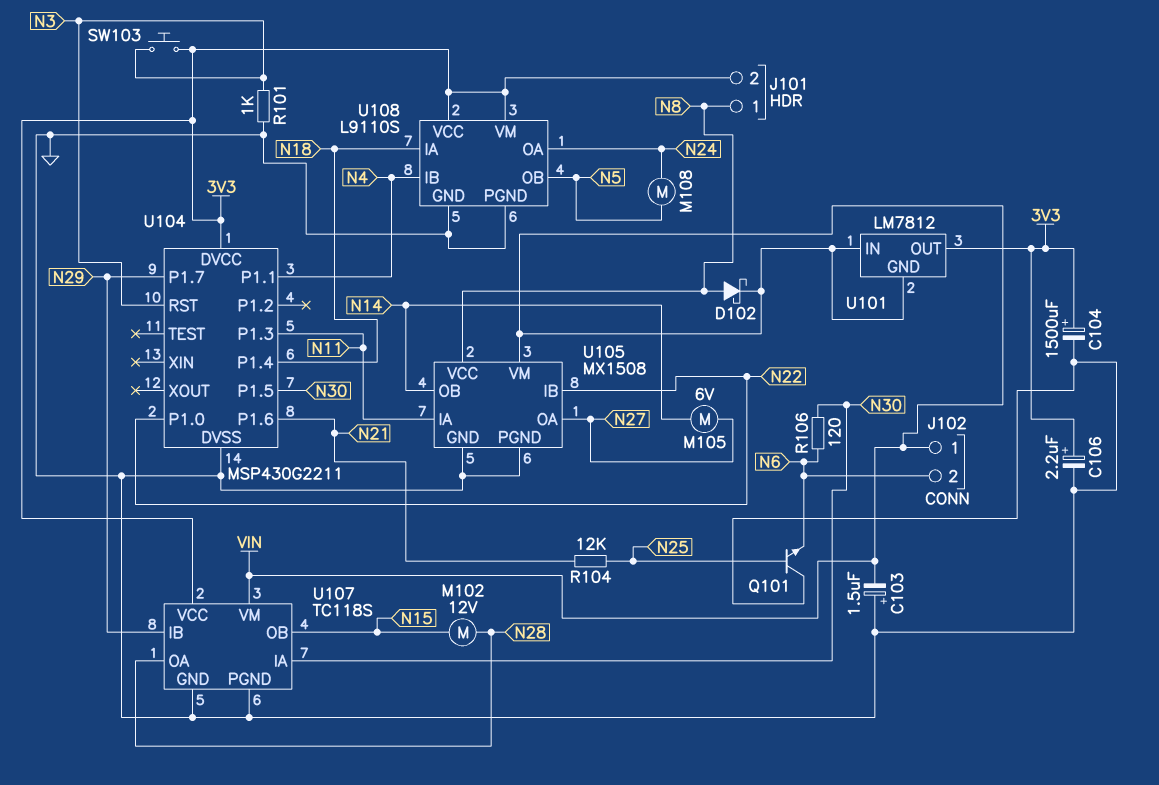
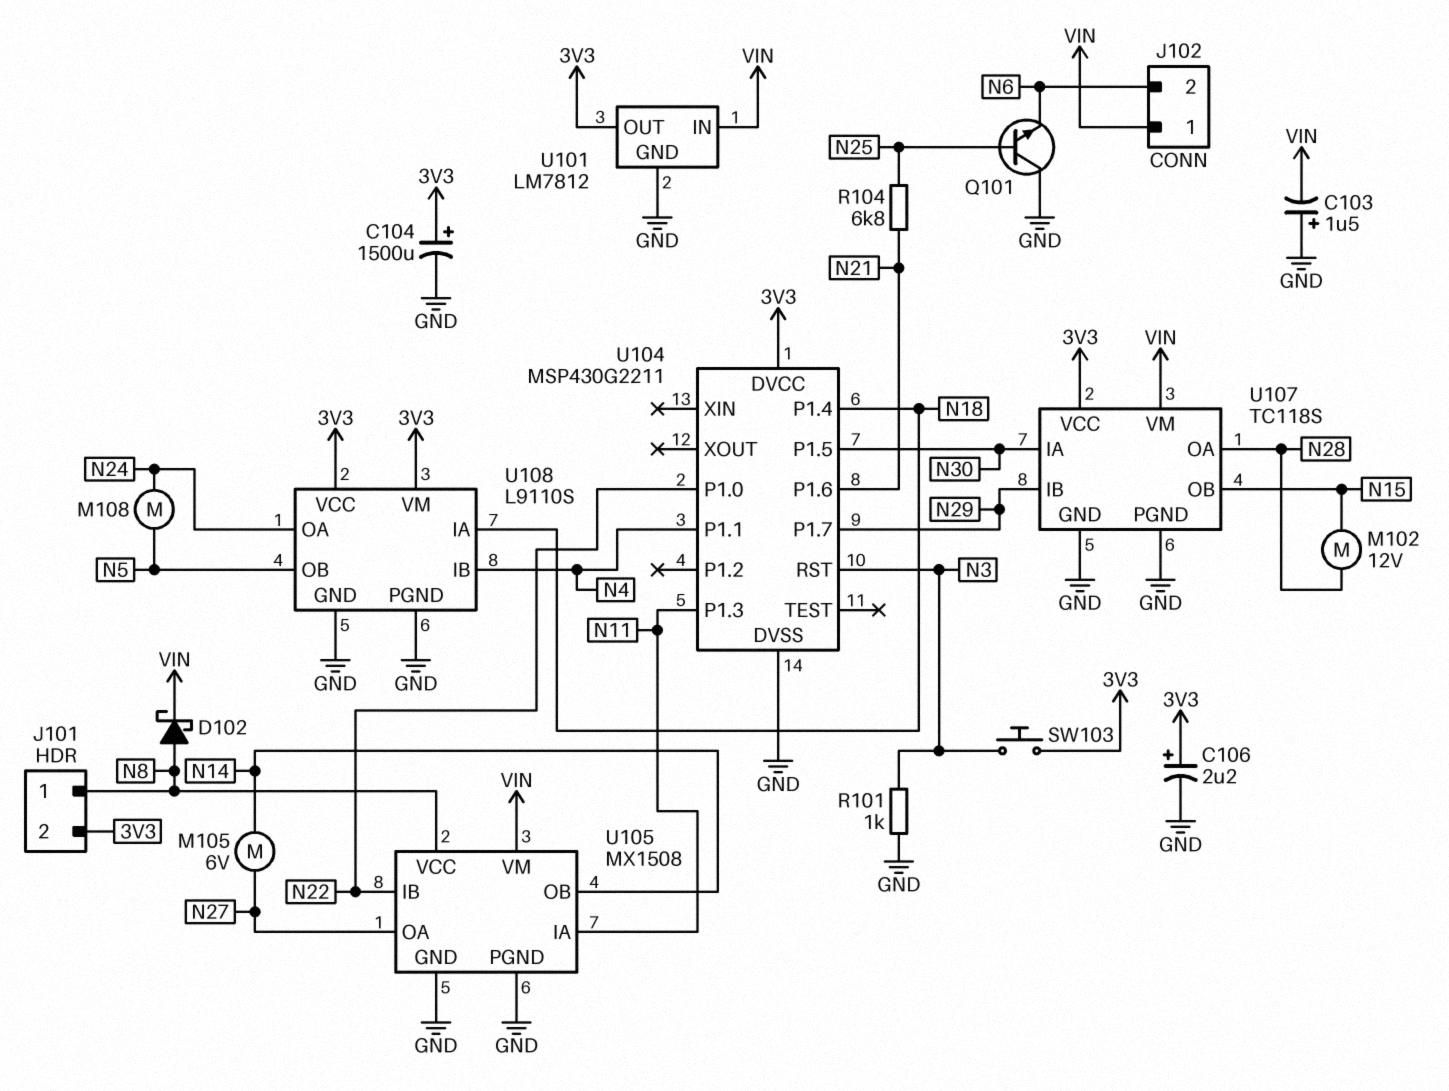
R104: 12k (N21, N25) -> 6.8k (N21, N25)
R106: 120 (N6, N30) -> none
U101 pin GND: VIN -> GND

